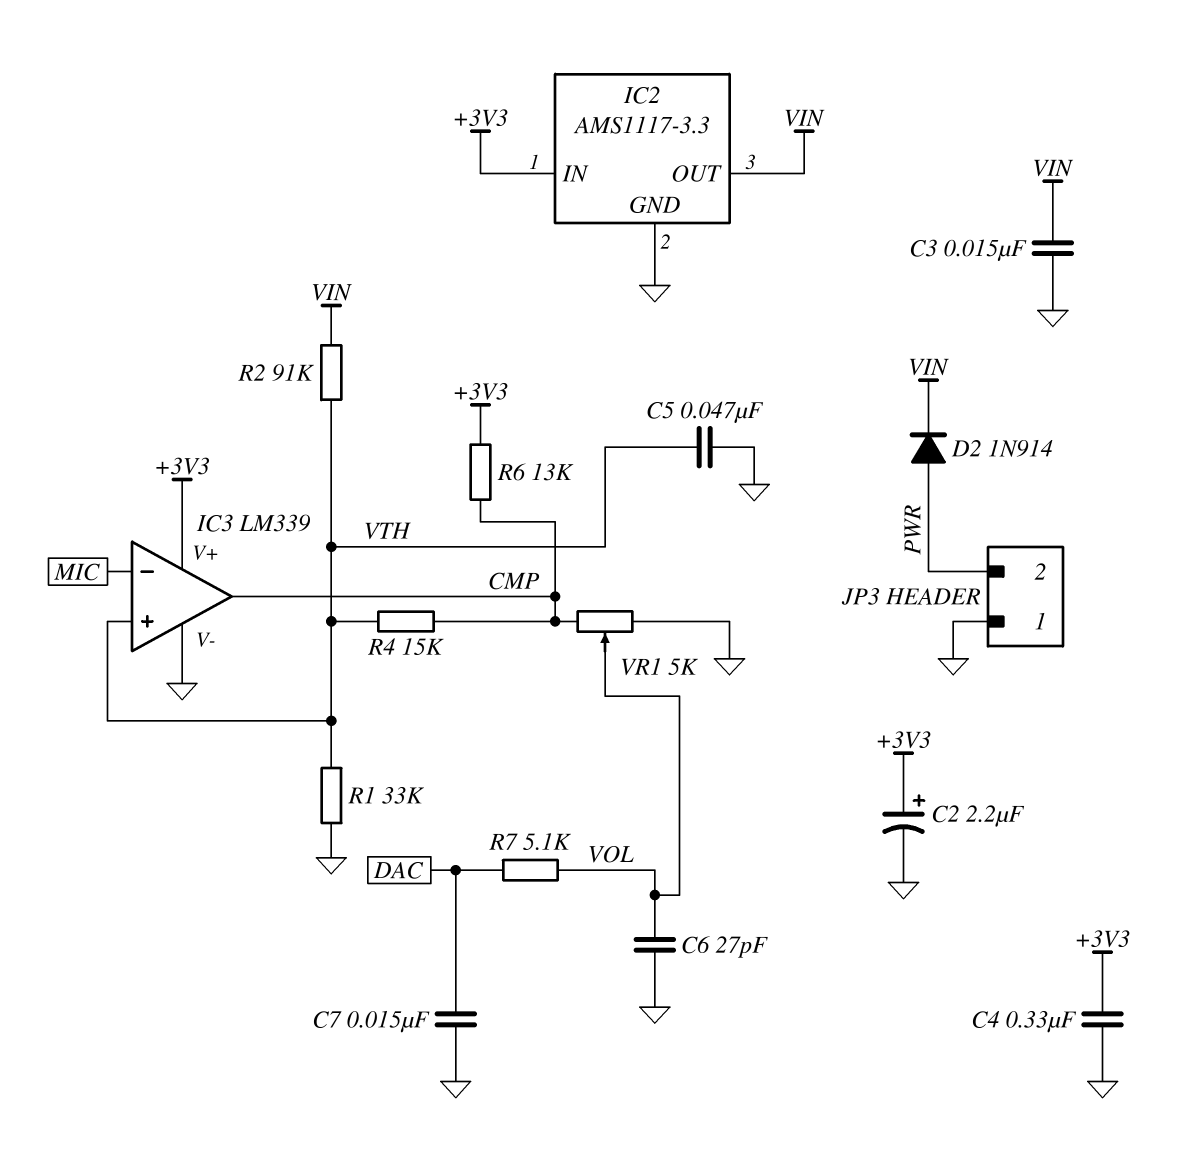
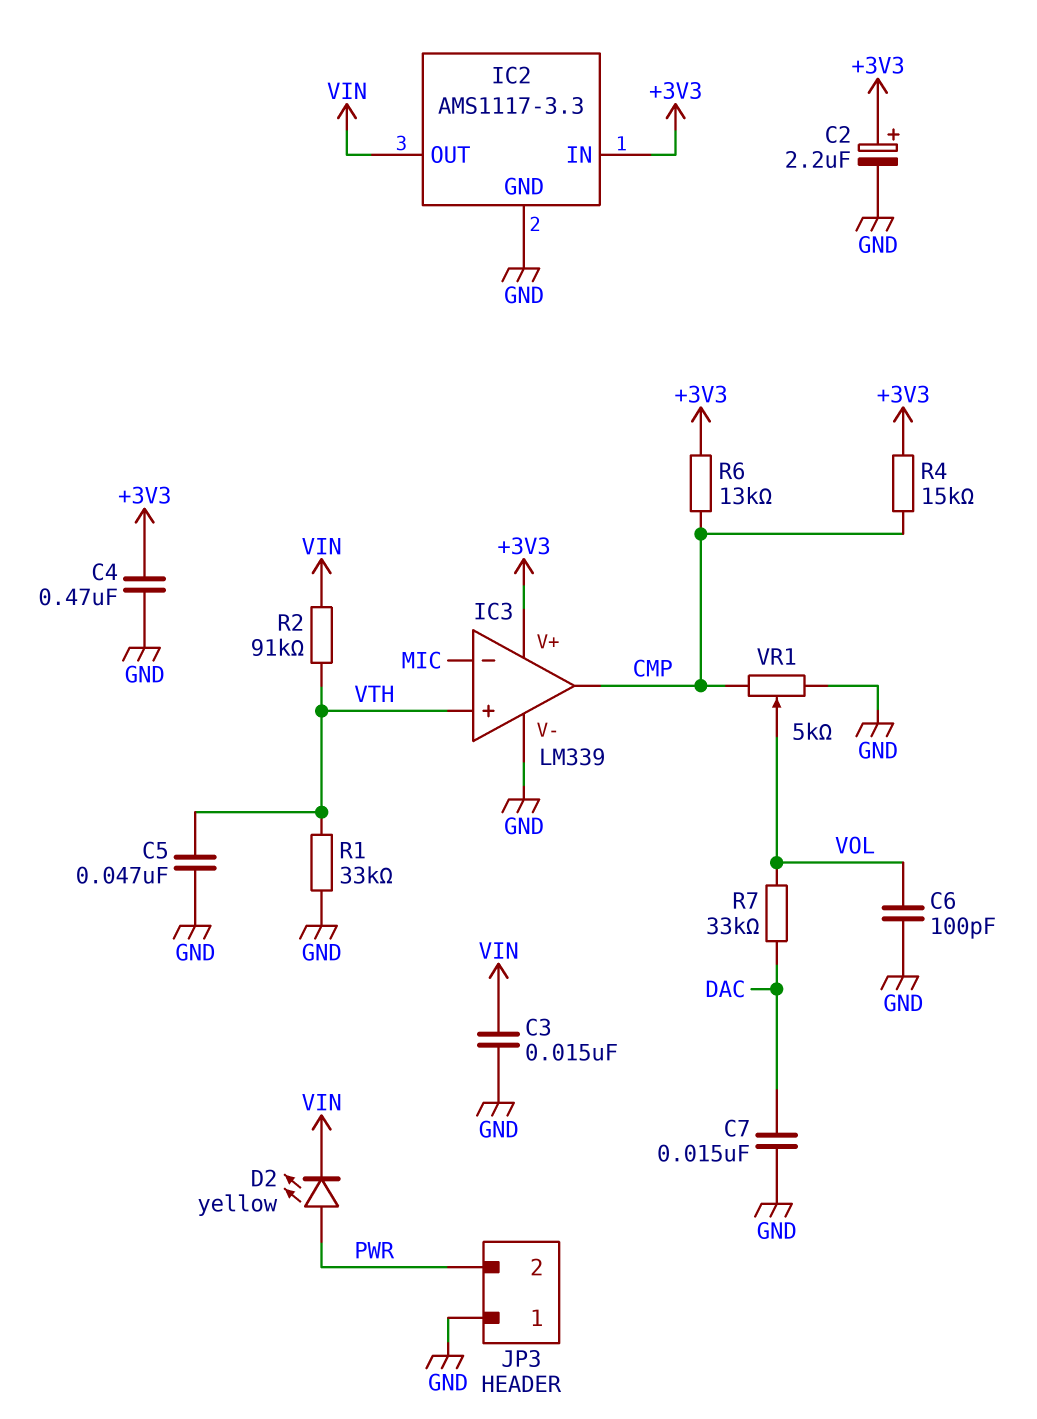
C4: 330nF (+3V3, GND) -> 470nF (+3V3, GND)
C6: 27pF (GND, VOL) -> 100pF (GND, VOL)
D2: diode 1N914 (A PWR, K VIN) -> LED yellow (A PWR, K VIN)
R4: 15k (CMP, VTH) -> 15k (+3V3, CMP)
R7: 5.1k (DAC, VOL) -> 33k (DAC, VOL)

